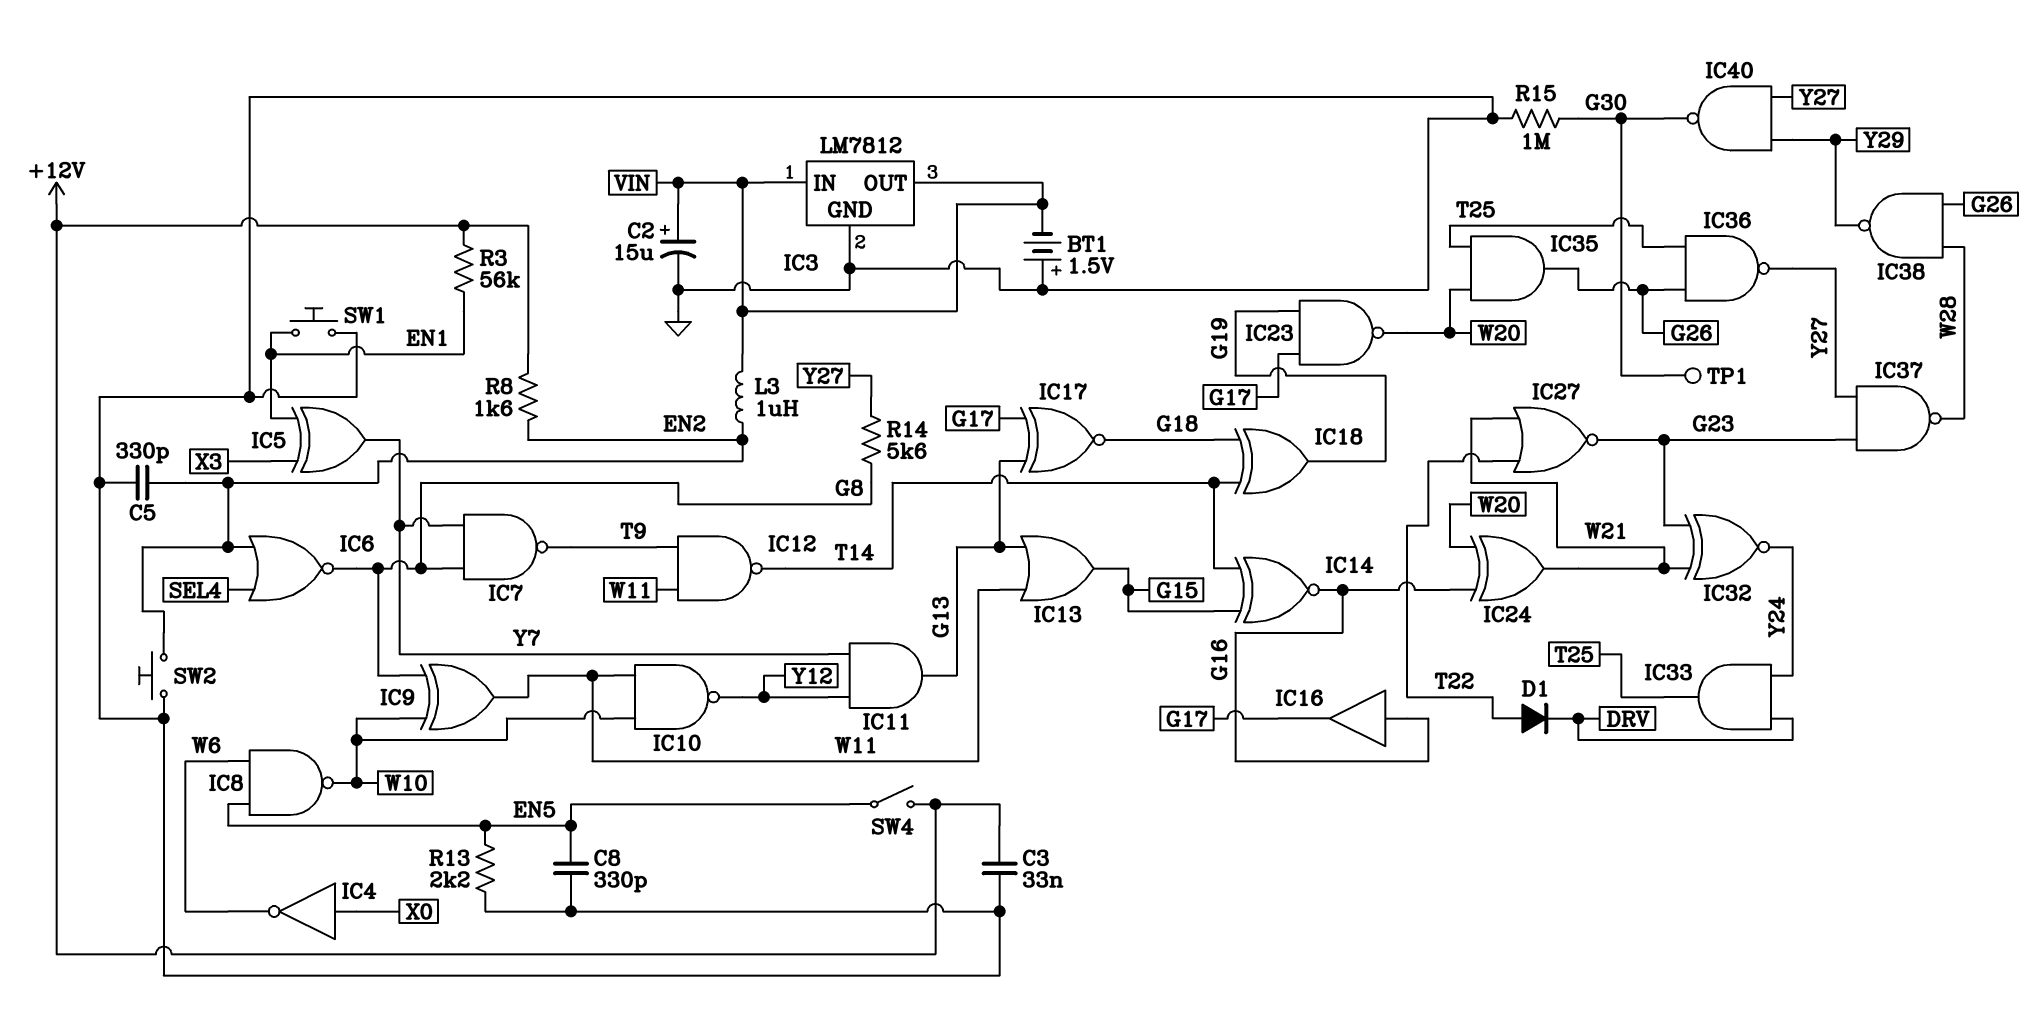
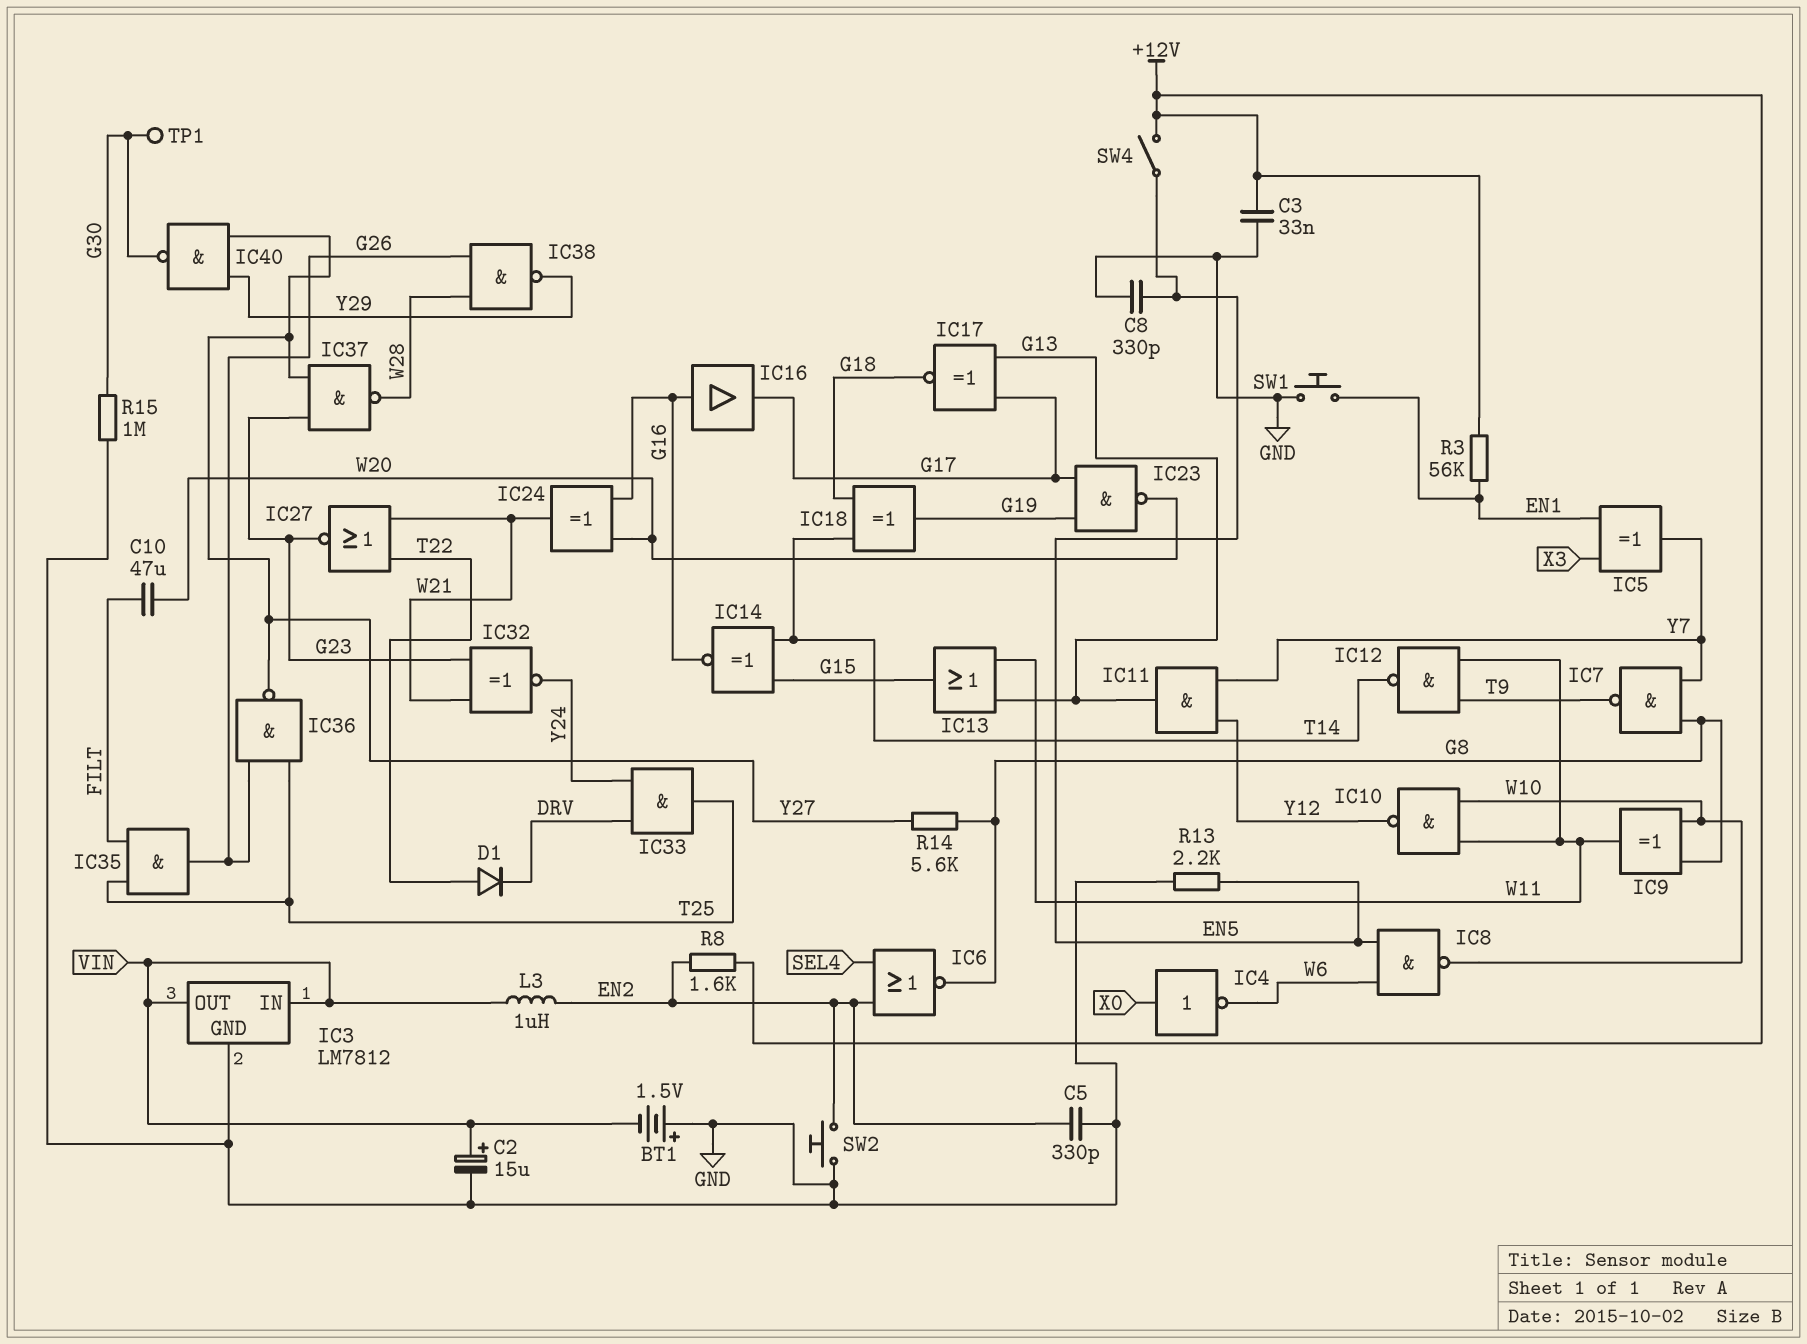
C10: none -> 47uF (FILT, W20)
IC35: AND (in T25, in W20, out G26) -> AND (in FILT, in T25, out G26)

